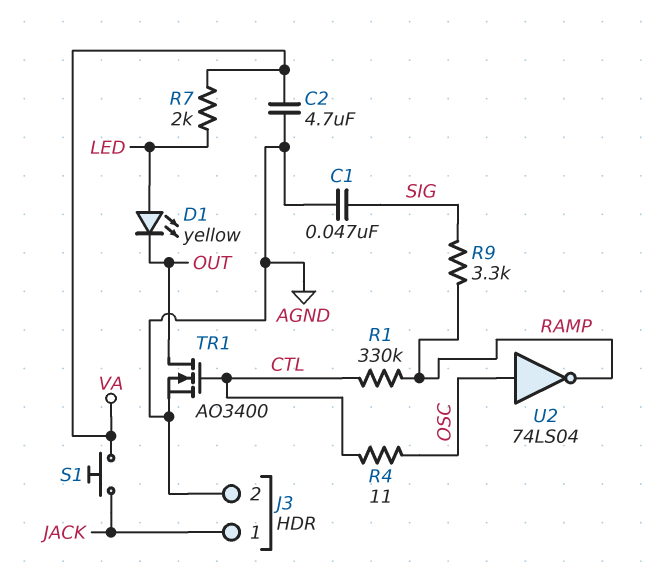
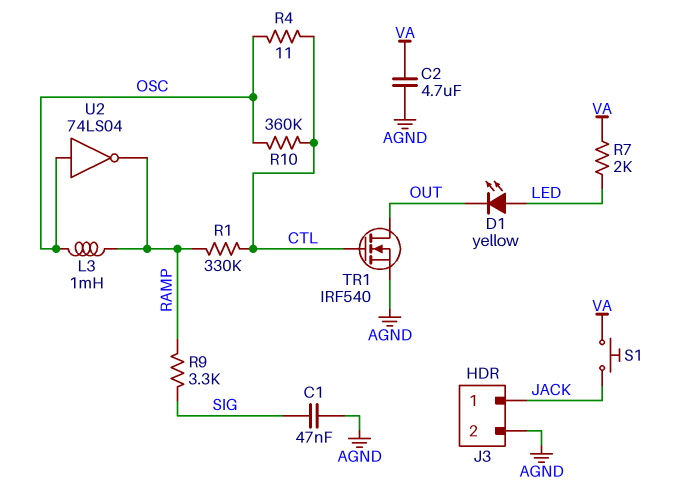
L3: none -> 1mH (OSC, RAMP)
R10: none -> 360k (CTL, OSC)
TR1: NMOS AO3400 (G CTL, D OUT, S AGND) -> NMOS IRF540 (G CTL, D OUT, S AGND)

